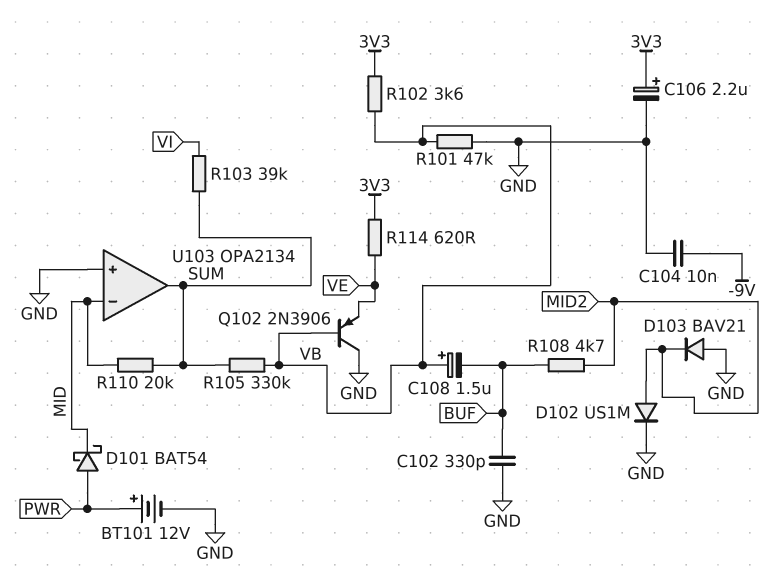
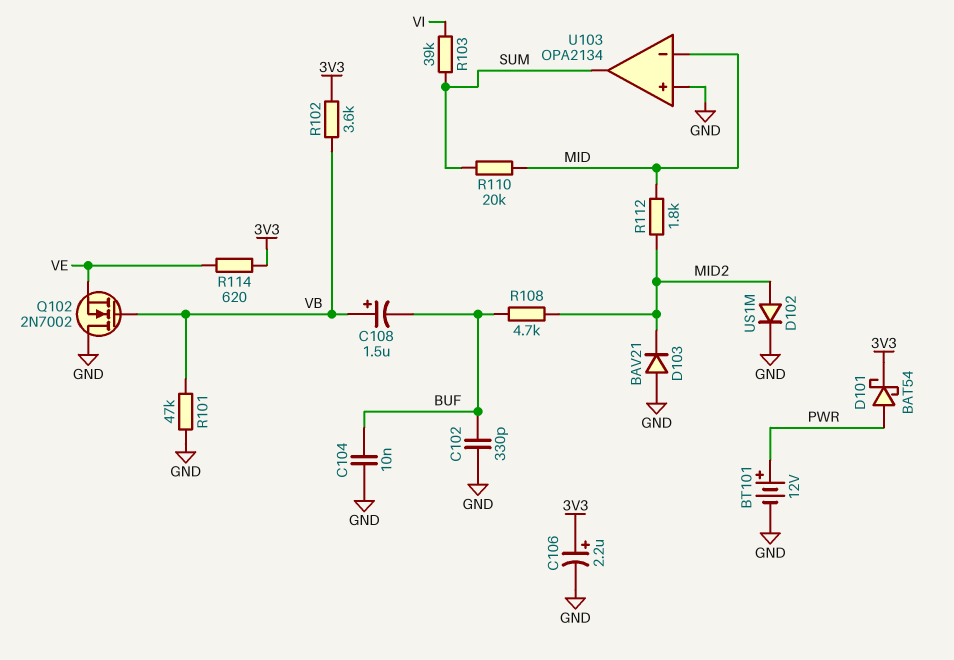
C104: 10nF (-9V, GND) -> 10nF (BUF, GND)
D101: schottky BAT54 (A PWR, K MID) -> schottky BAT54 (A PWR, K 3V3)
Q102: PNP 2N3906 (B VB, C GND, E VE) -> NMOS 2N7002 (G VB, D GND, S VE)
R105: 330k (SUM, VB) -> none
R112: none -> 1.8k (MID, MID2)

